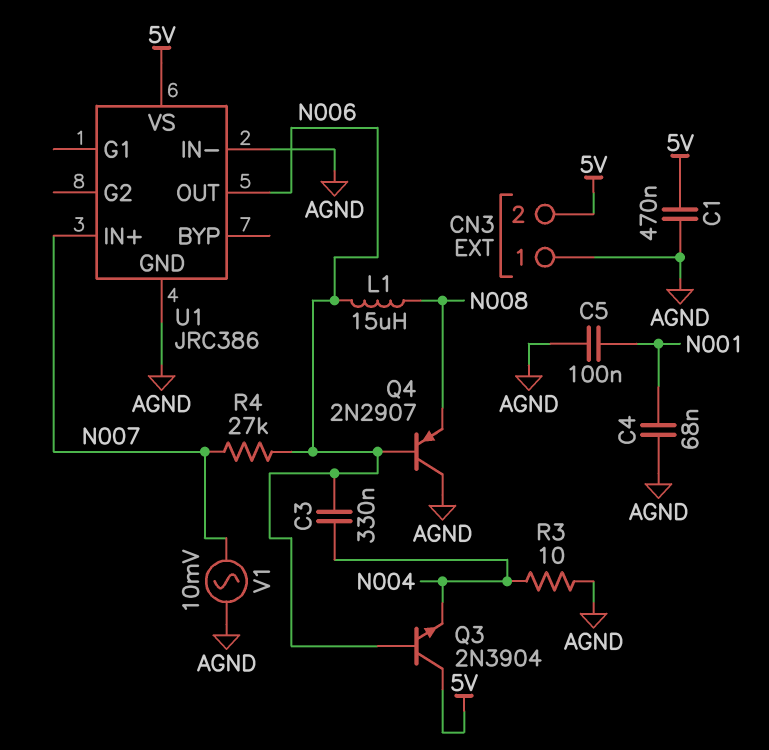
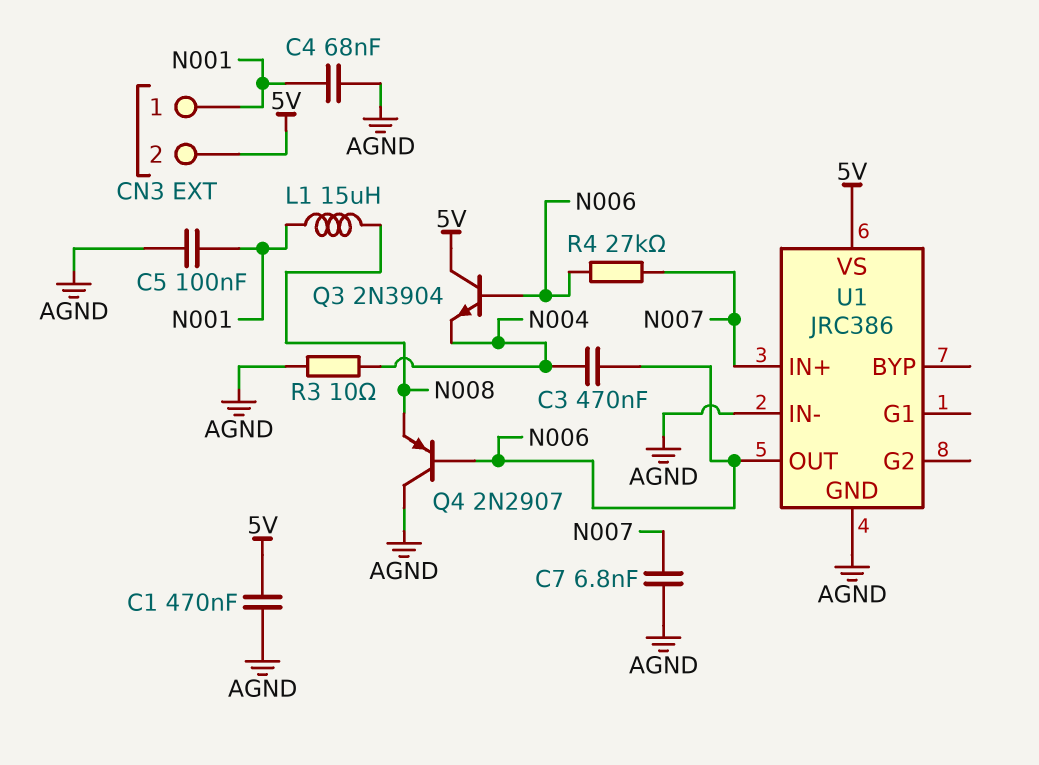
C3: 330nF (N004, N006) -> 470nF (N004, N006)
C7: none -> 6.8nF (AGND, N007)
CN3 pin 1: AGND -> N001
L1: 15uH (N006, N008) -> 15uH (N001, N008)
V1: AC 10mV (AGND, N007) -> none

